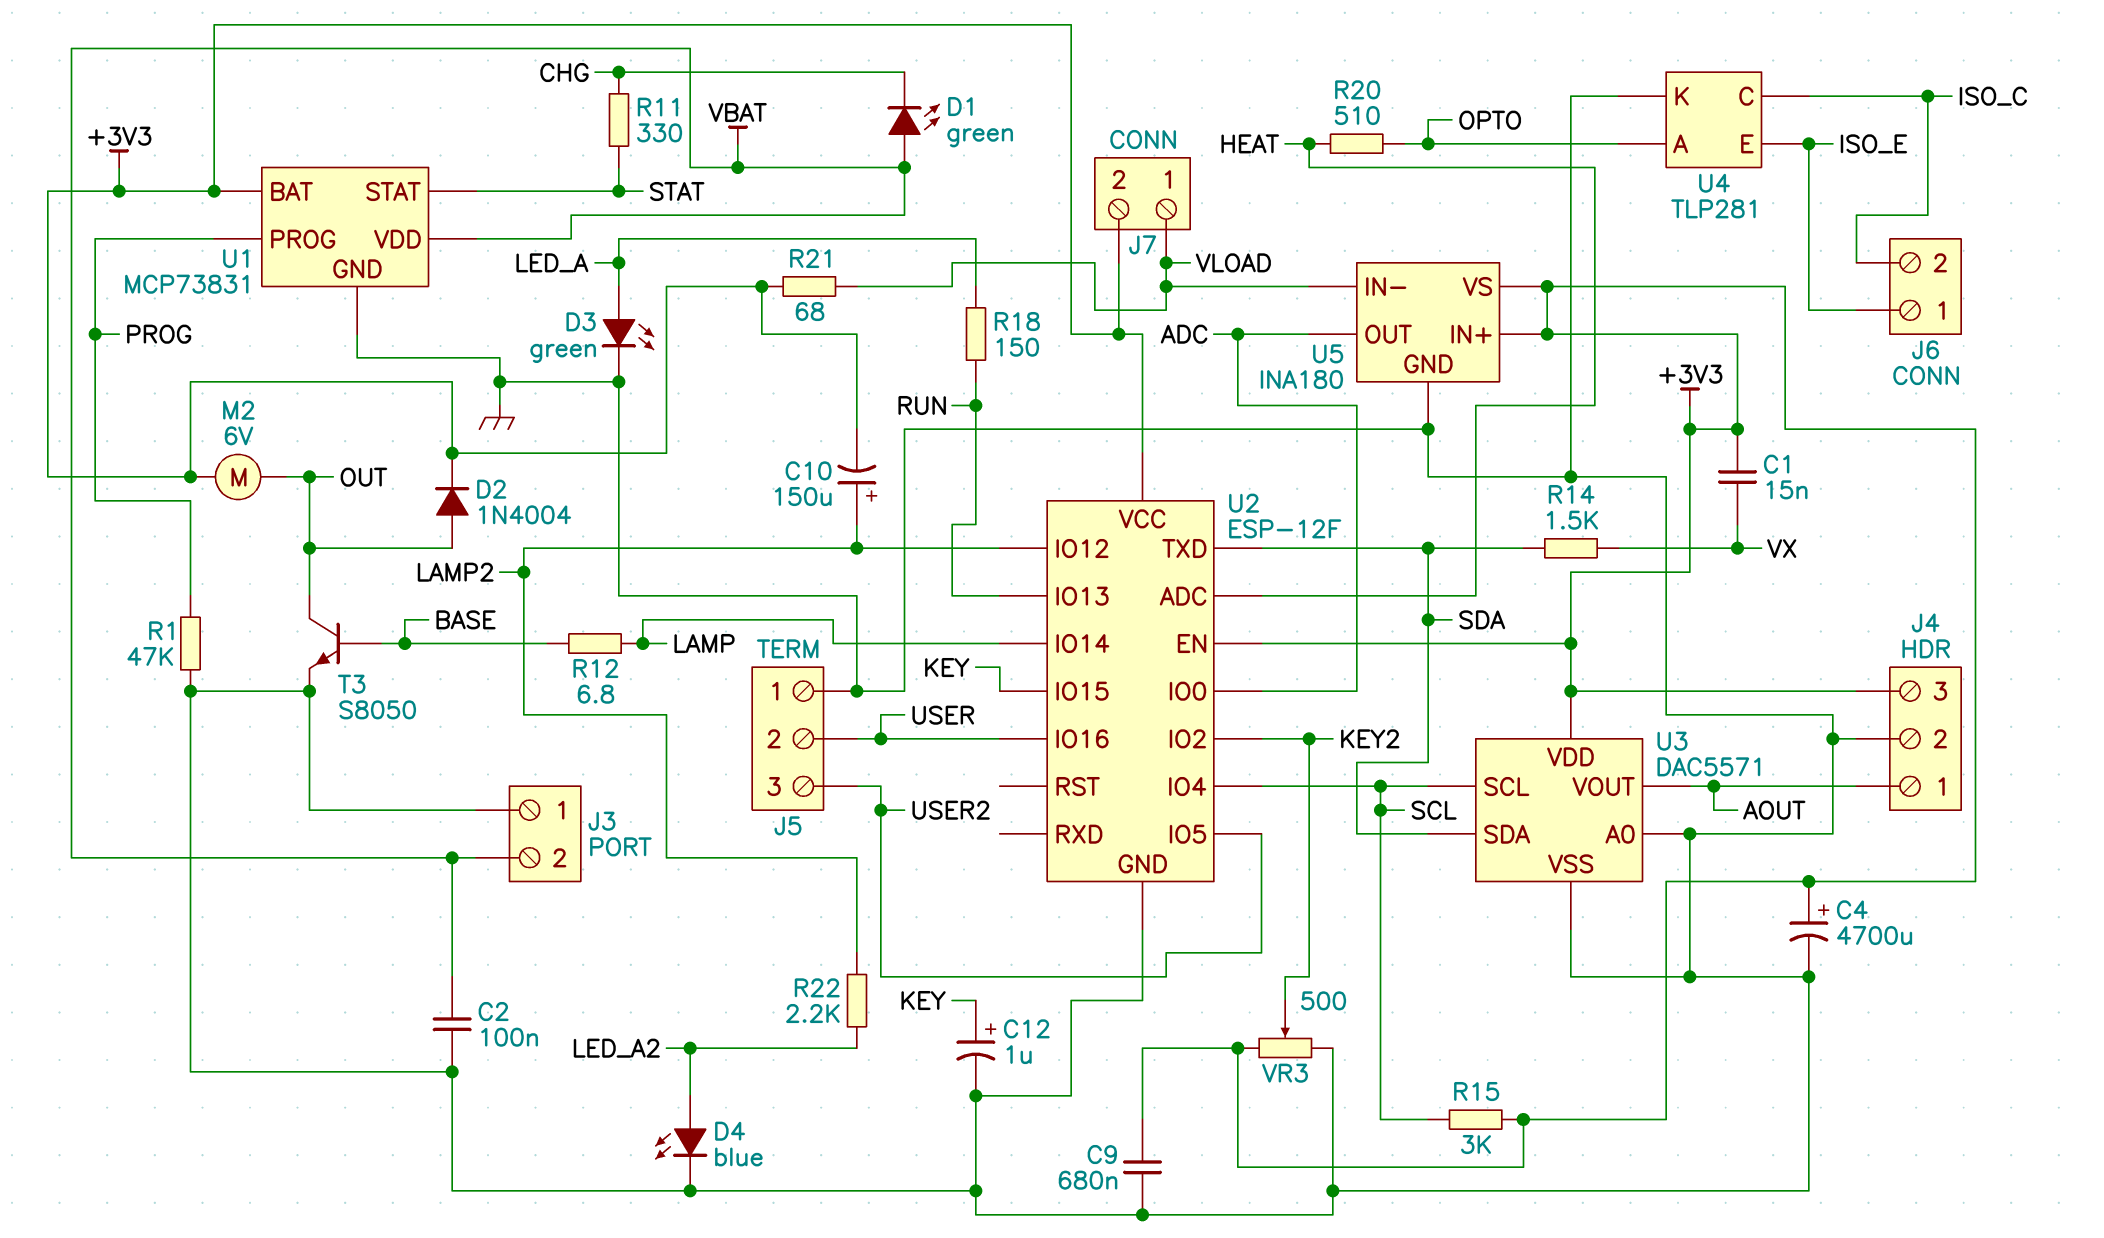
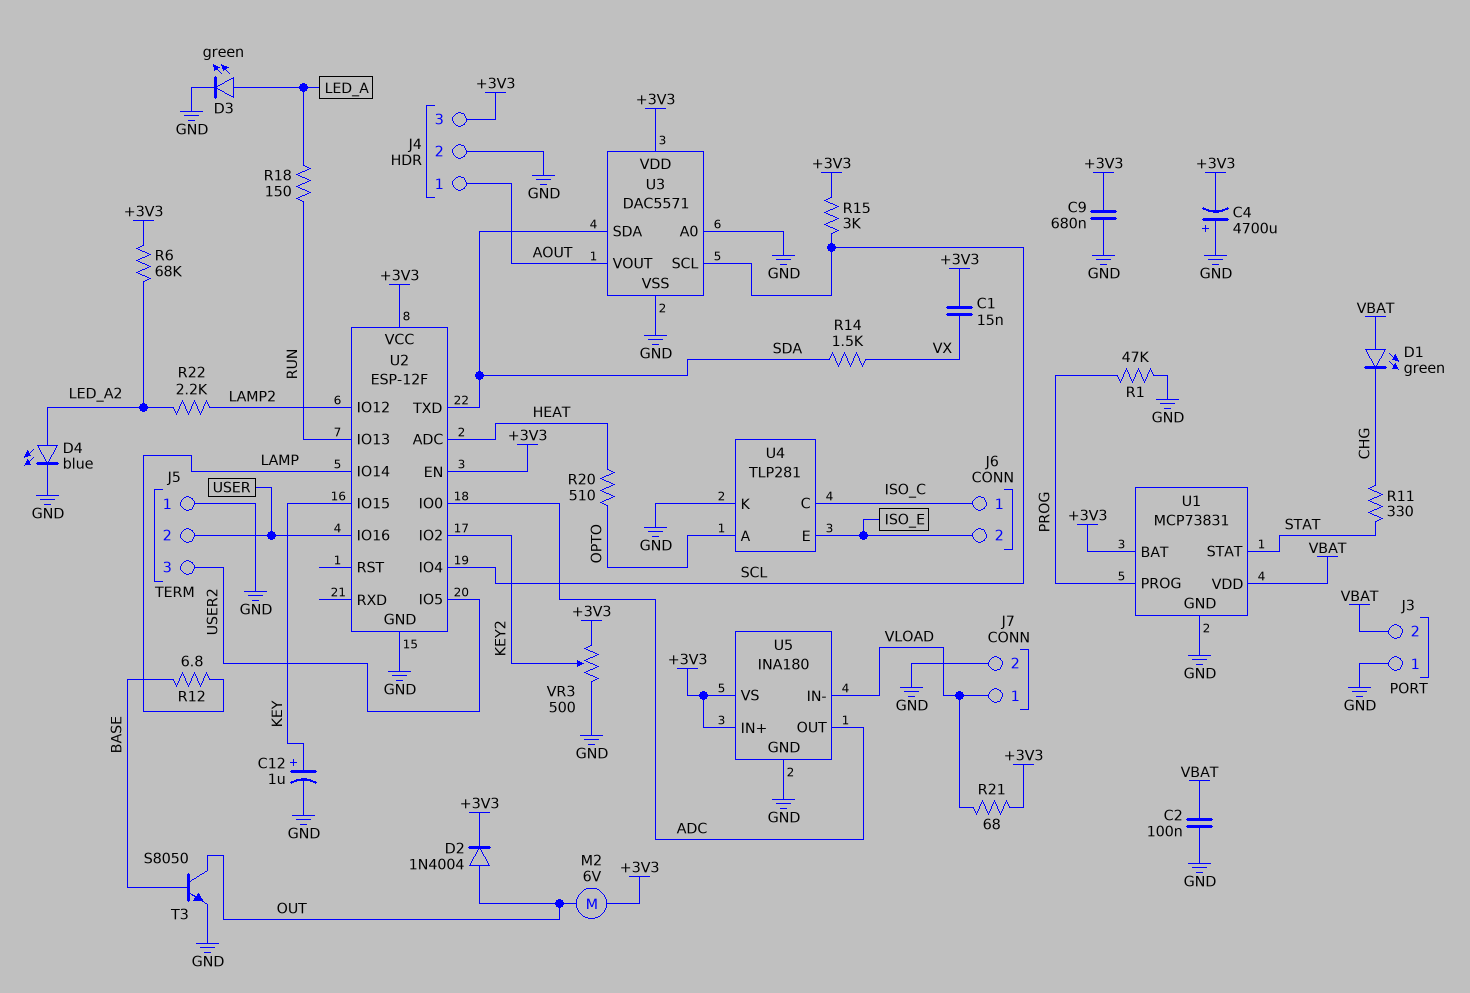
C4: 4700uF (plus +3V3, minus GND) -> 4700uF (plus GND, minus +3V3)
C10: 150uF (plus LAMP2, minus +3V3) -> none
J6 pin 1: ISO_E -> ISO_C
J6 pin 2: ISO_C -> ISO_E
J7 pin 2: +3V3 -> GND
R6: none -> 68k (+3V3, LED_A2)

